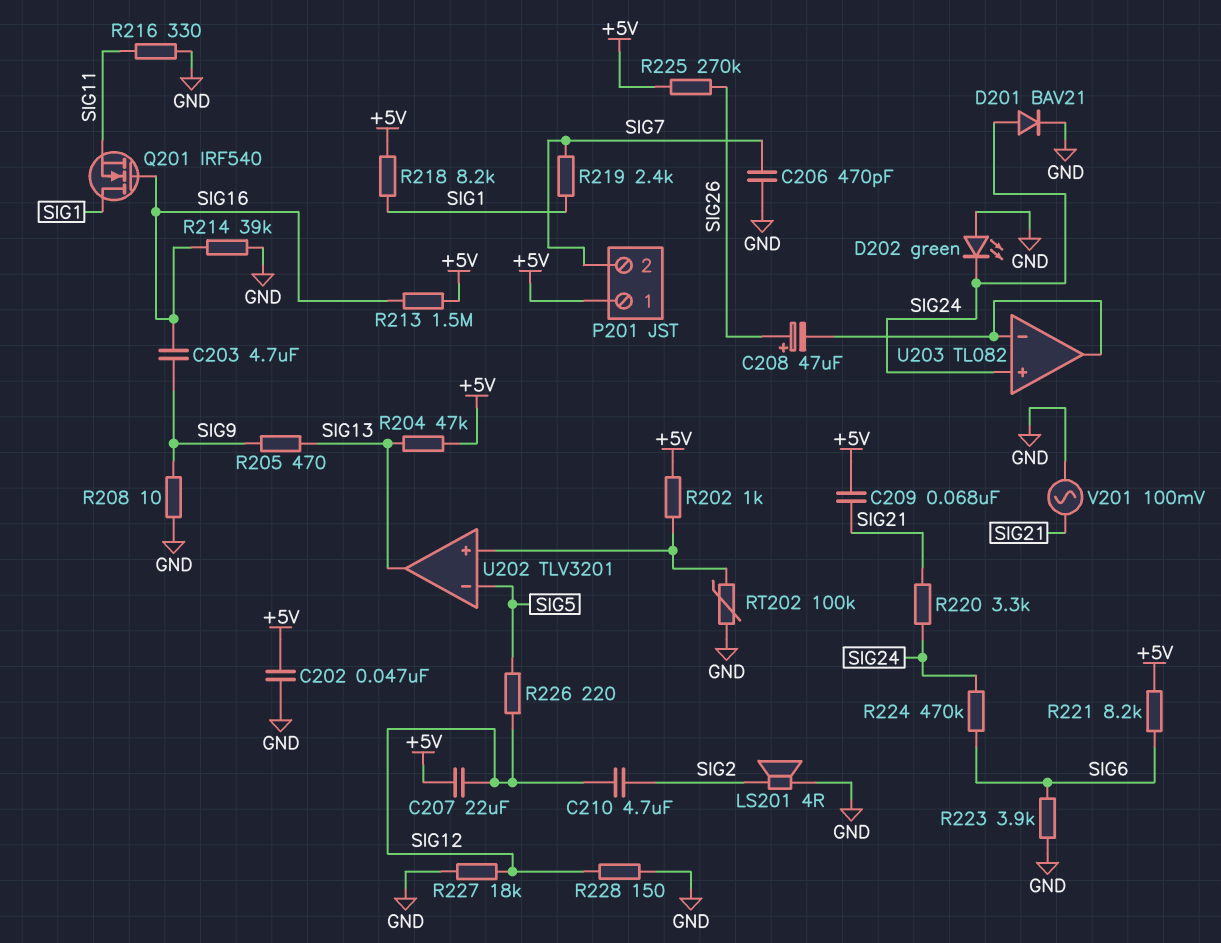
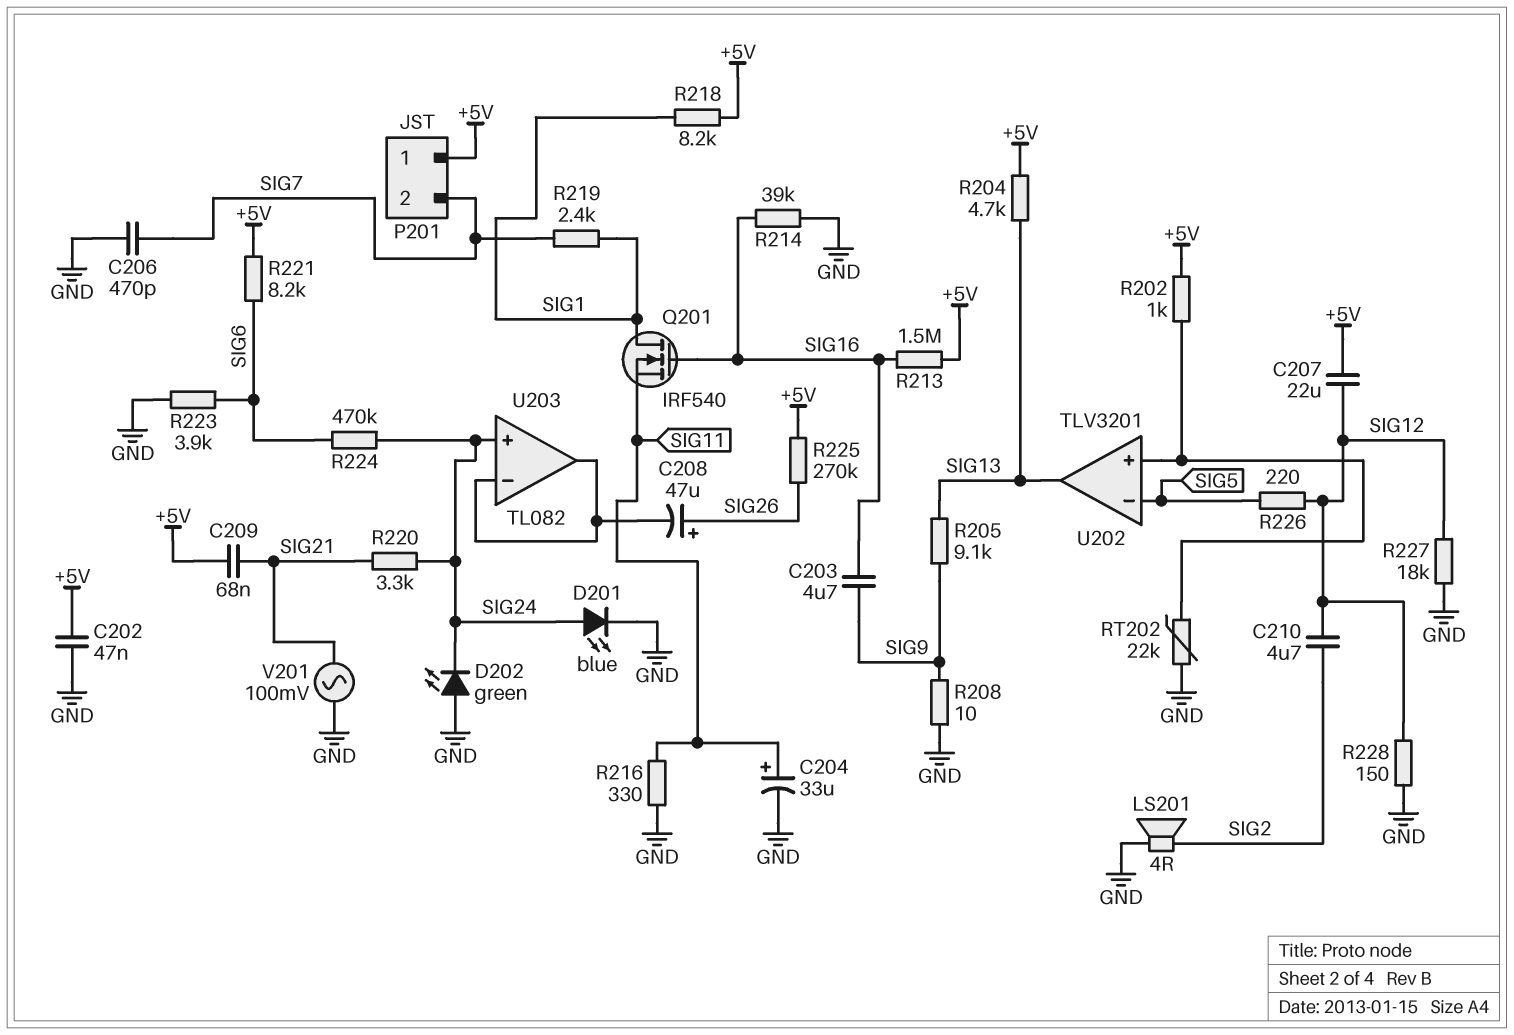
C204: none -> 33uF (plus SIG11, minus GND)
D201: diode BAV21 (A SIG24, K GND) -> LED blue (A SIG24, K GND)
R204: 47k (+5V, SIG13) -> 4.7k (+5V, SIG13)
R205: 470 (SIG9, SIG13) -> 9.1k (SIG9, SIG13)
RT202: 100k (GND, U202/in+) -> 22k (GND, U202/in+)

